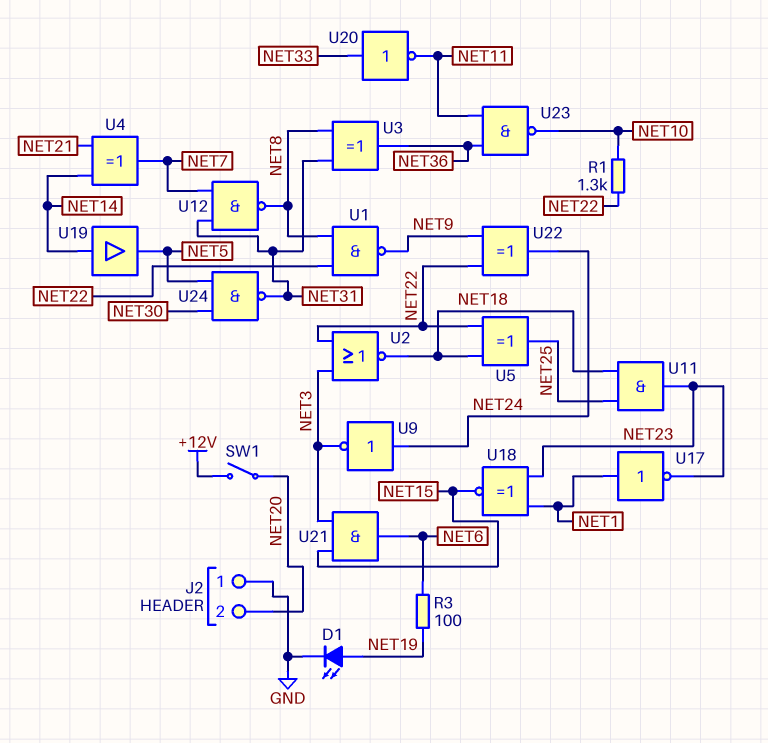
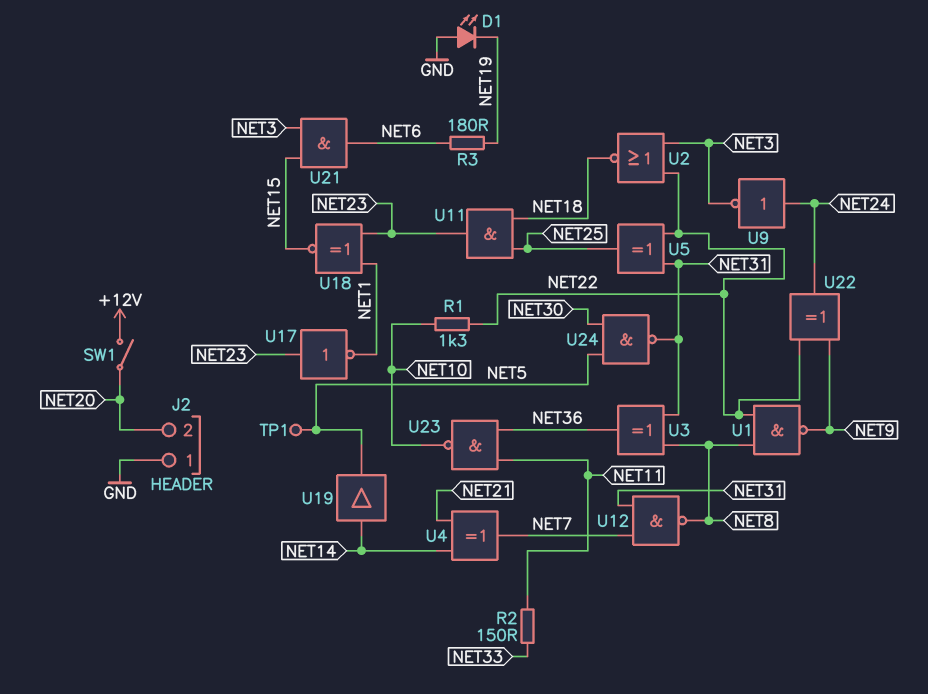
D1: LED (A NET19, K GND) -> LED (A GND, K NET19)
R2: none -> 150 (NET11, NET33)
R3: 100 (NET6, NET19) -> 180 (NET6, NET19)
TP1: none -> test point (NET5)
U5: XOR (in NET18, in NET22, out NET25) -> XOR (in NET22, in NET31, out NET25)
U17: NOT (in NET1, out NET23) -> NOT (in NET23, out NET1)
U20: NOT (in NET33, out NET11) -> none

